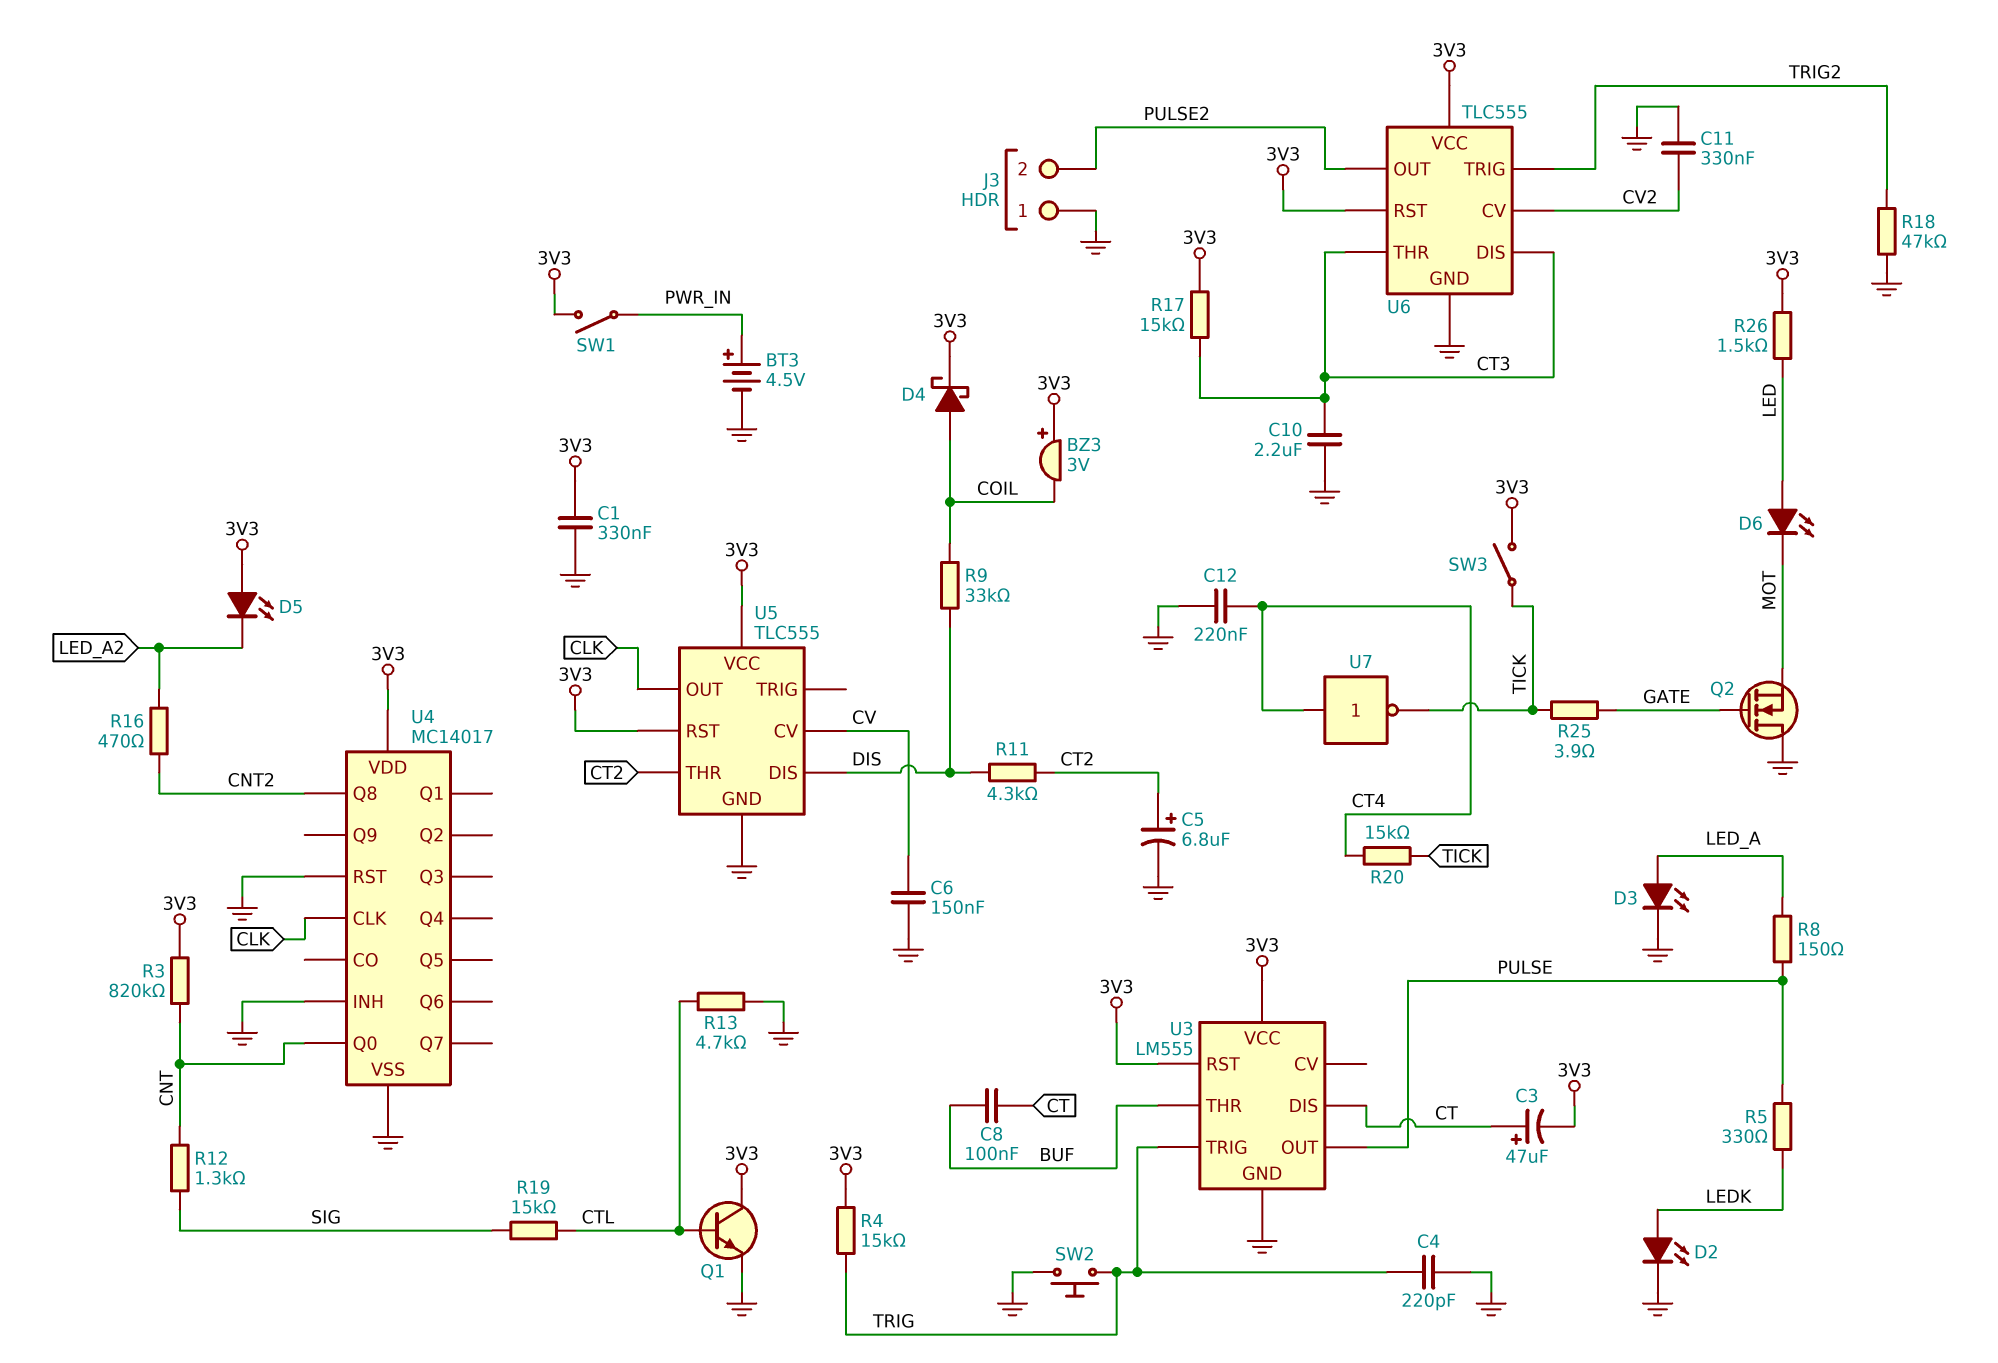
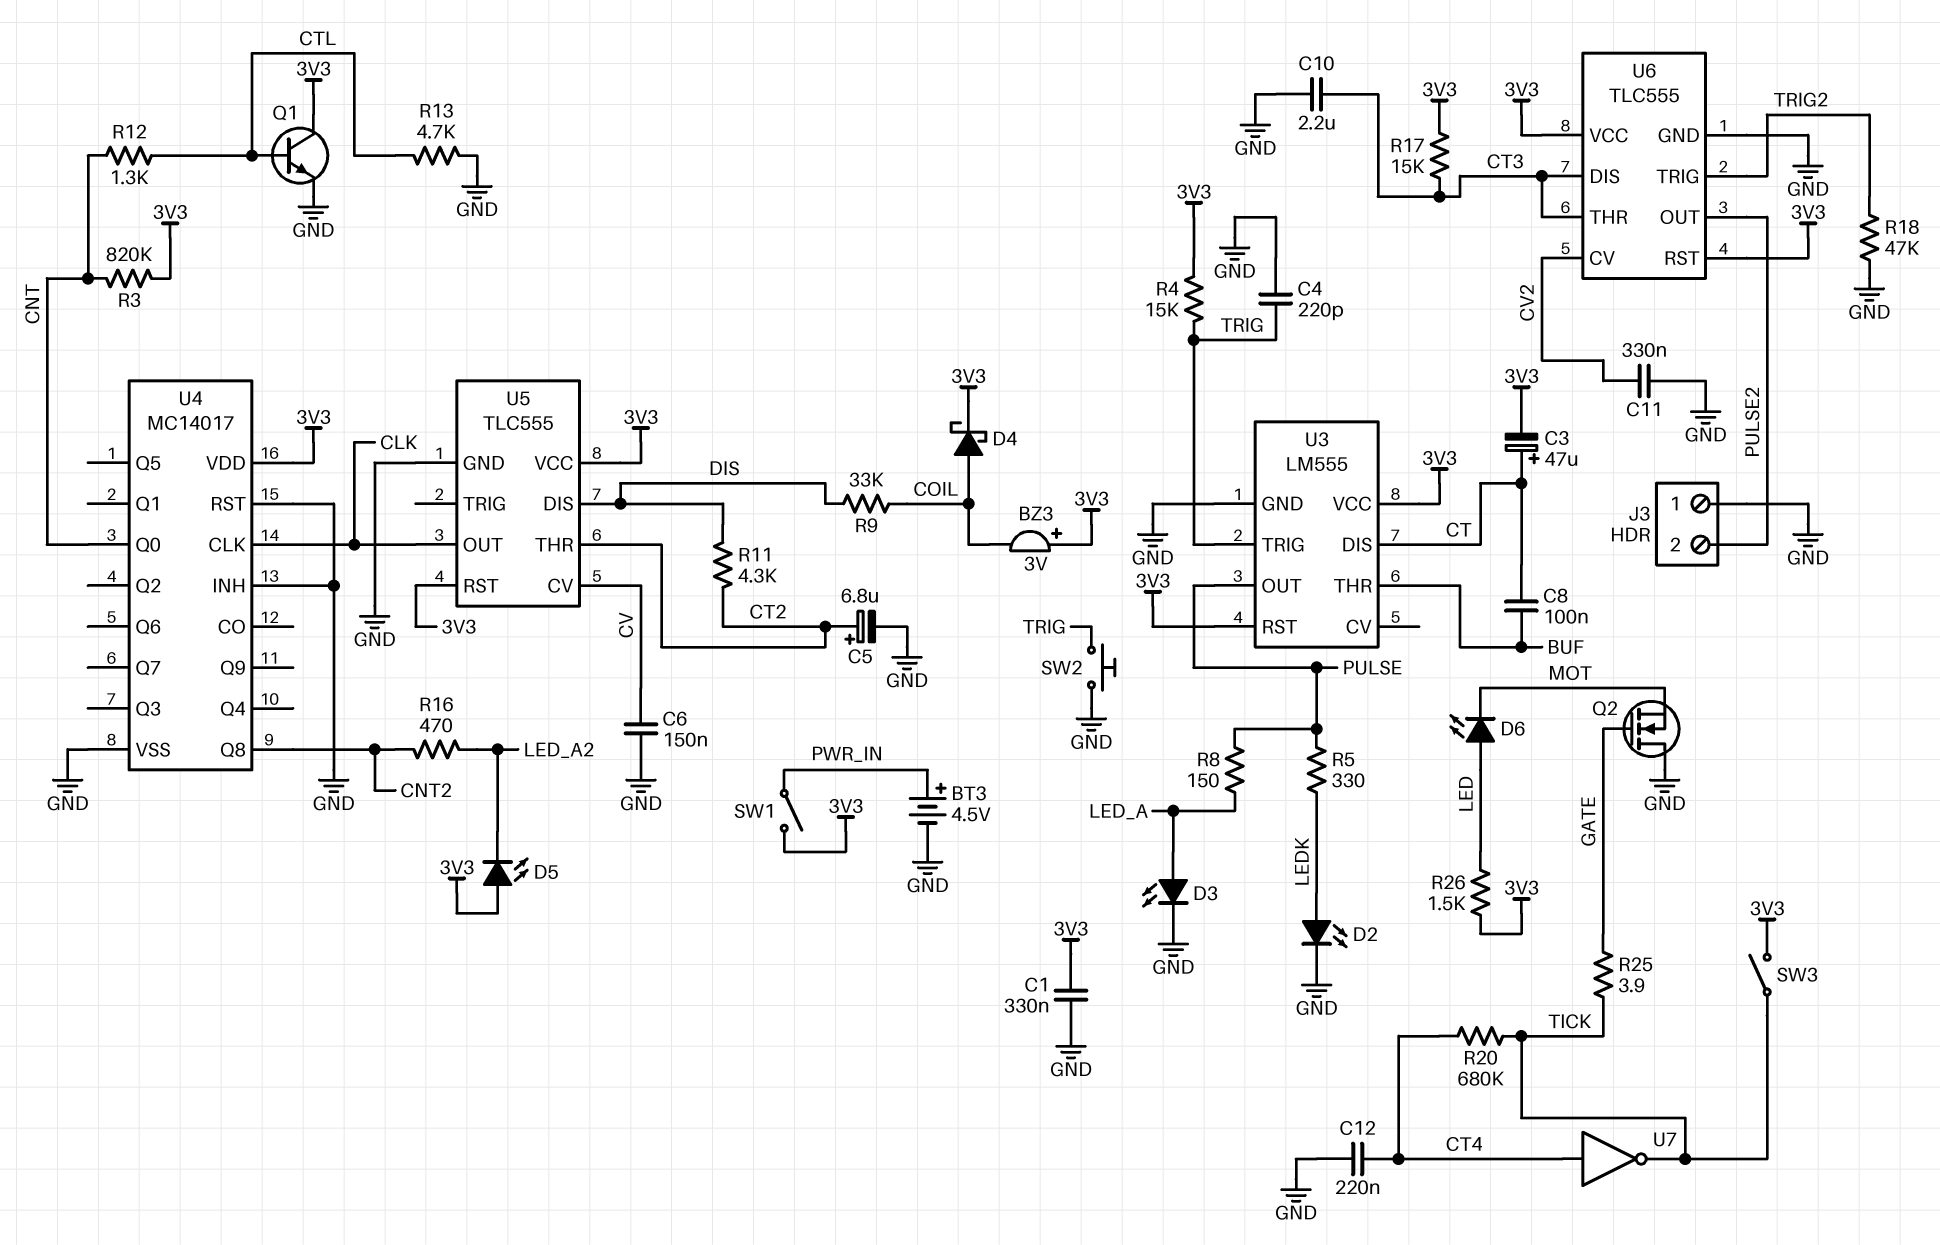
R12: 1.3k (CNT, SIG) -> 1.3k (CNT, CTL)
R19: 15k (CTL, SIG) -> none
R20: 15k (CT4, TICK) -> 680k (CT4, TICK)

